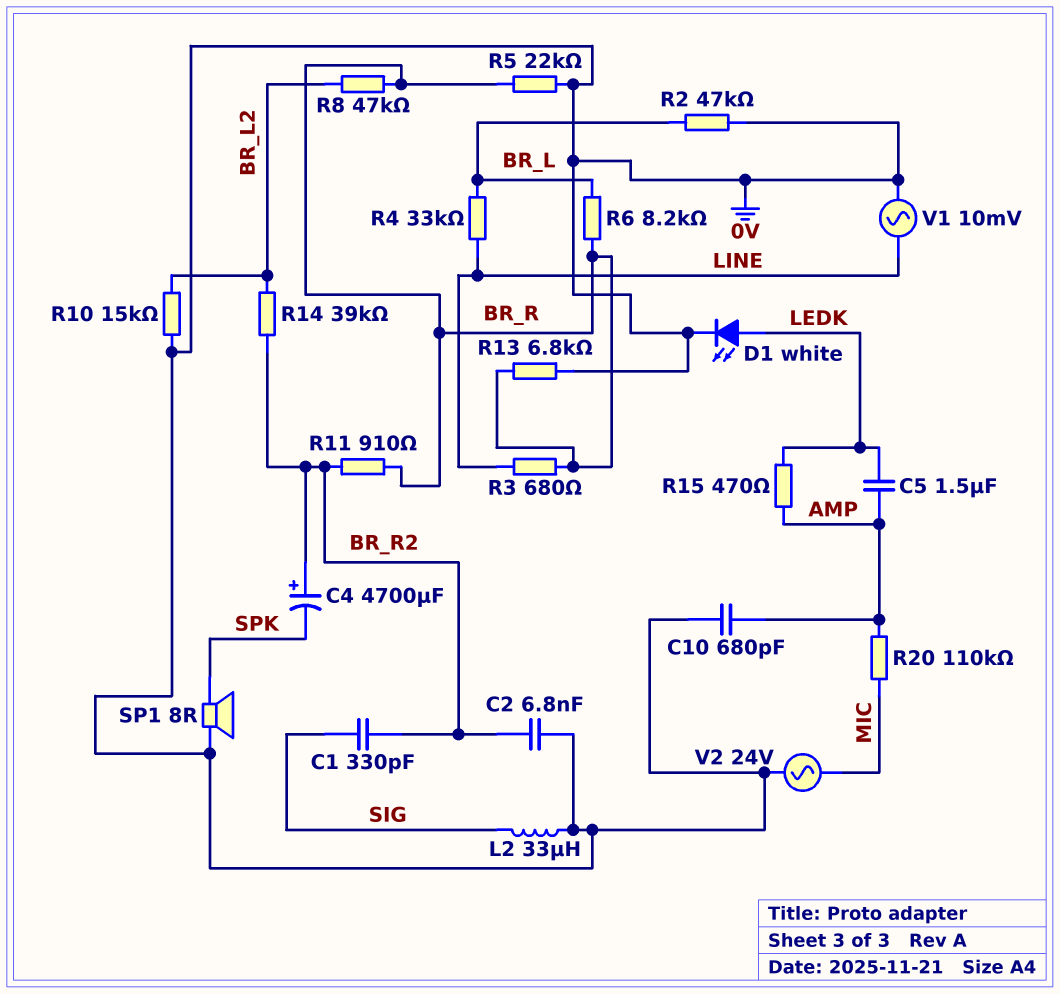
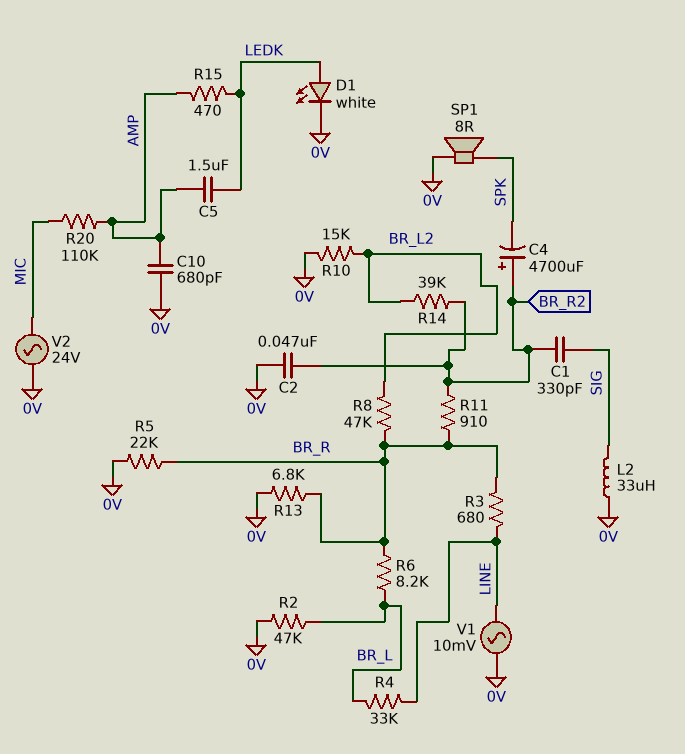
C2: 6.8nF (0V, BR_R2) -> 47nF (0V, BR_R2)

